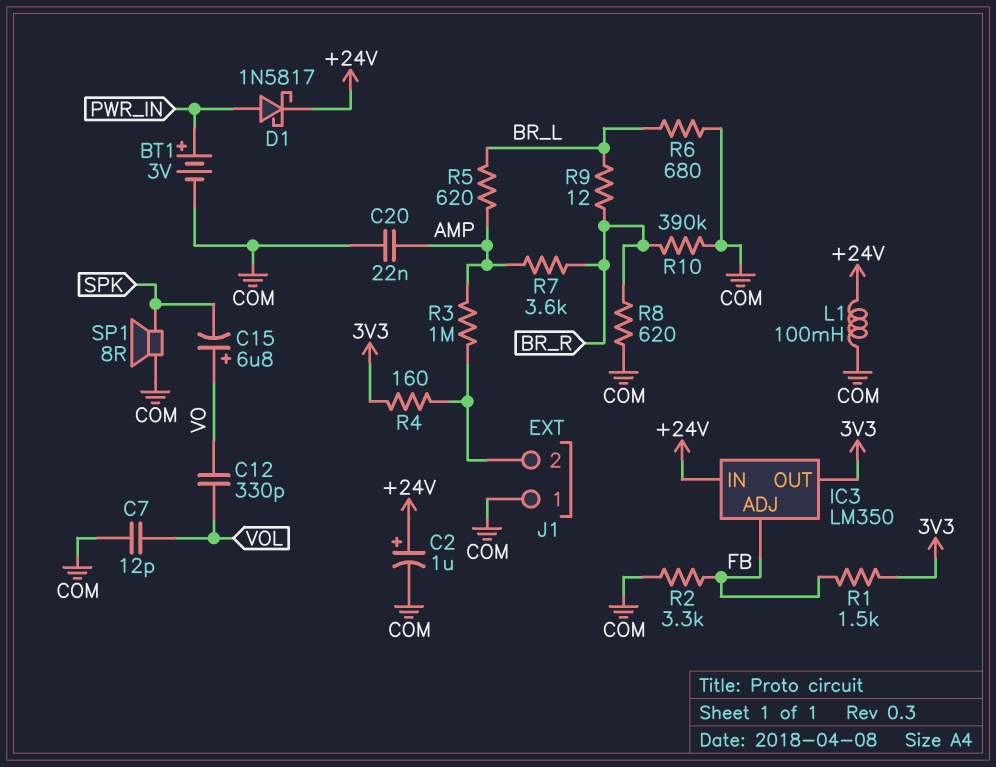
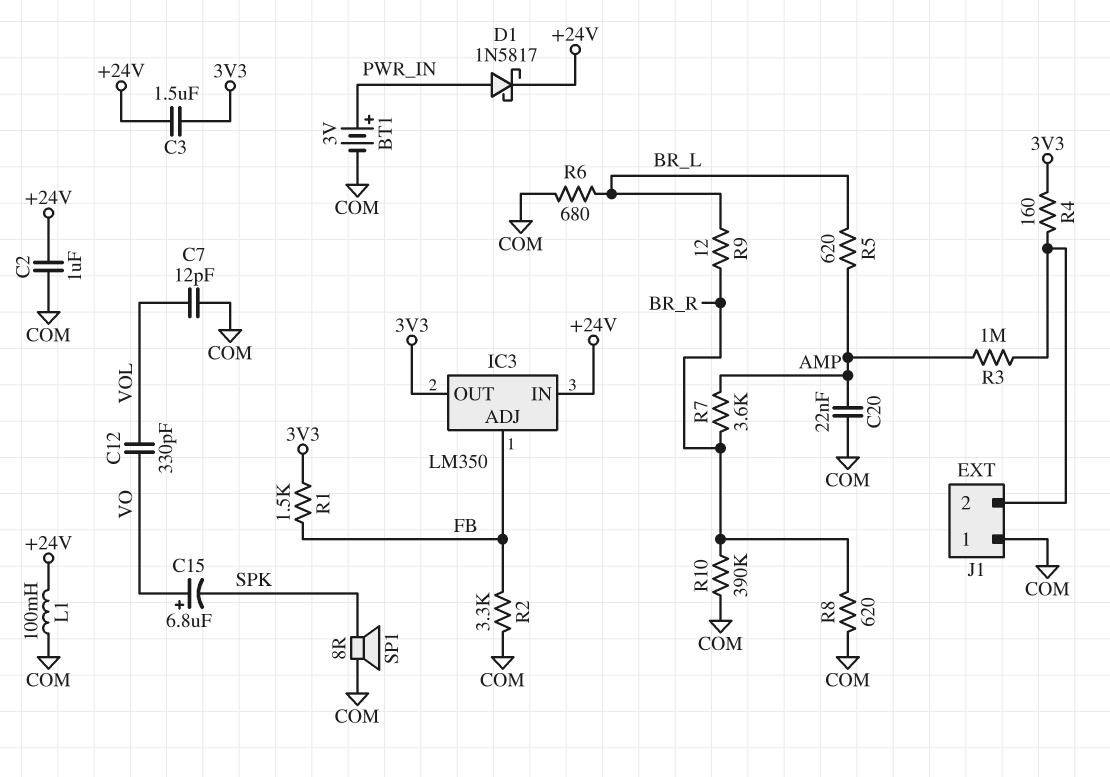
C2: 1uF (plus +24V, minus COM) -> 1uF (+24V, COM)
C3: none -> 1.5uF (+24V, 3V3)

